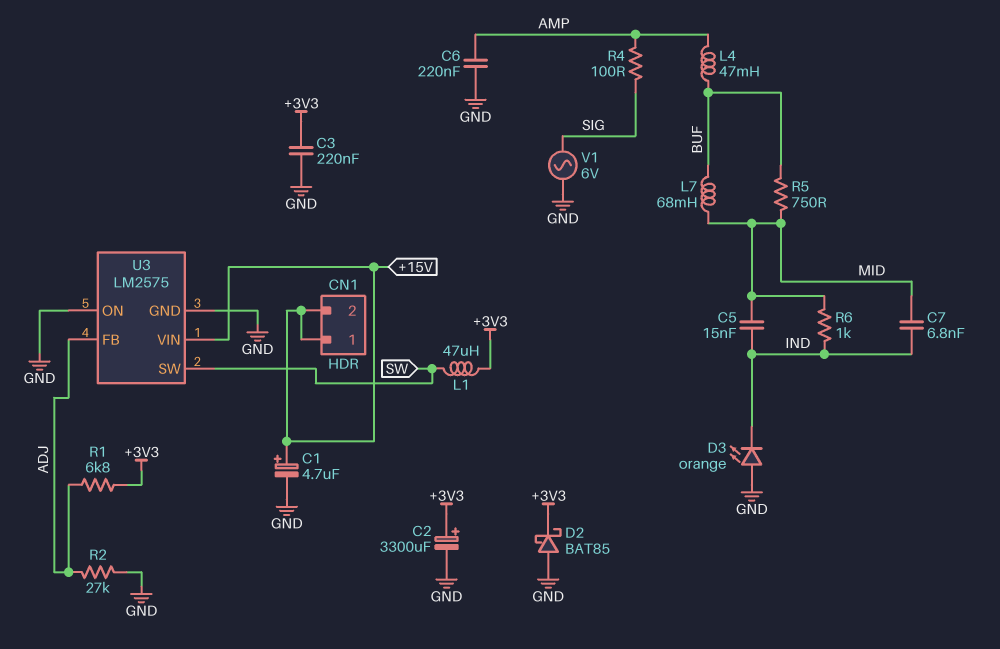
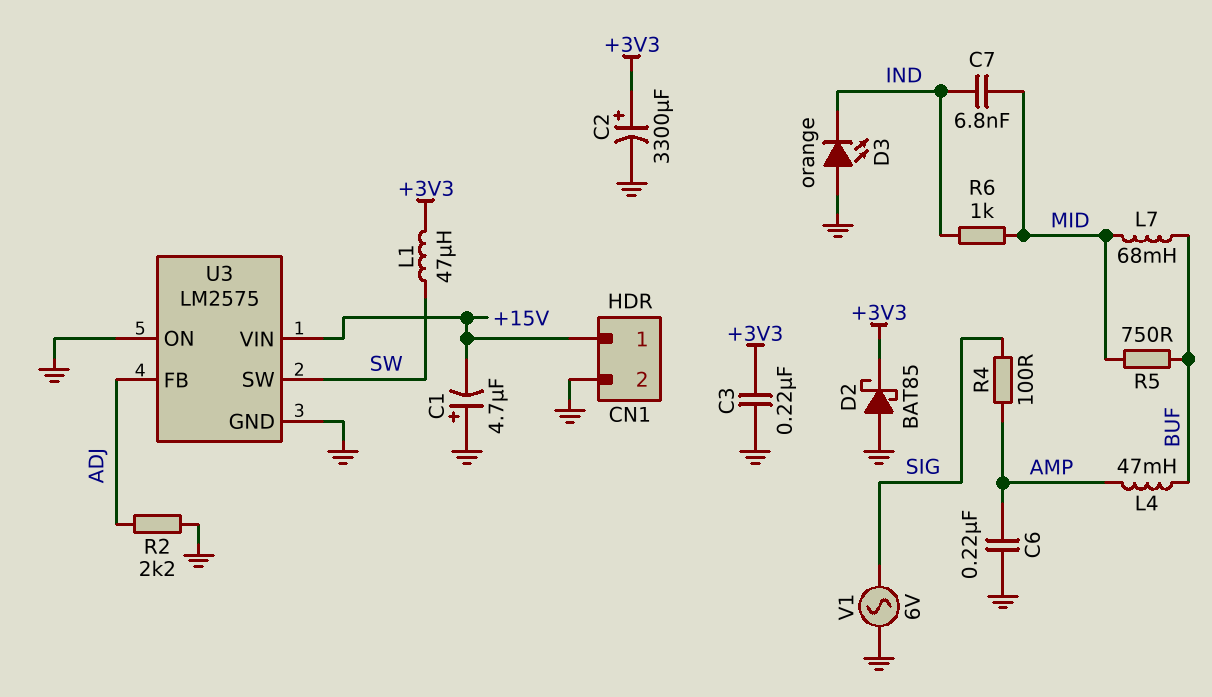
C1: 4.7uF (plus +15V, minus GND) -> 4.7uF (plus GND, minus +15V)
C5: 15nF (IND, MID) -> none
CN1 pin 2: +15V -> GND
R1: 6.8k (+3V3, ADJ) -> none
R2: 27k (ADJ, GND) -> 2.2k (ADJ, GND)

